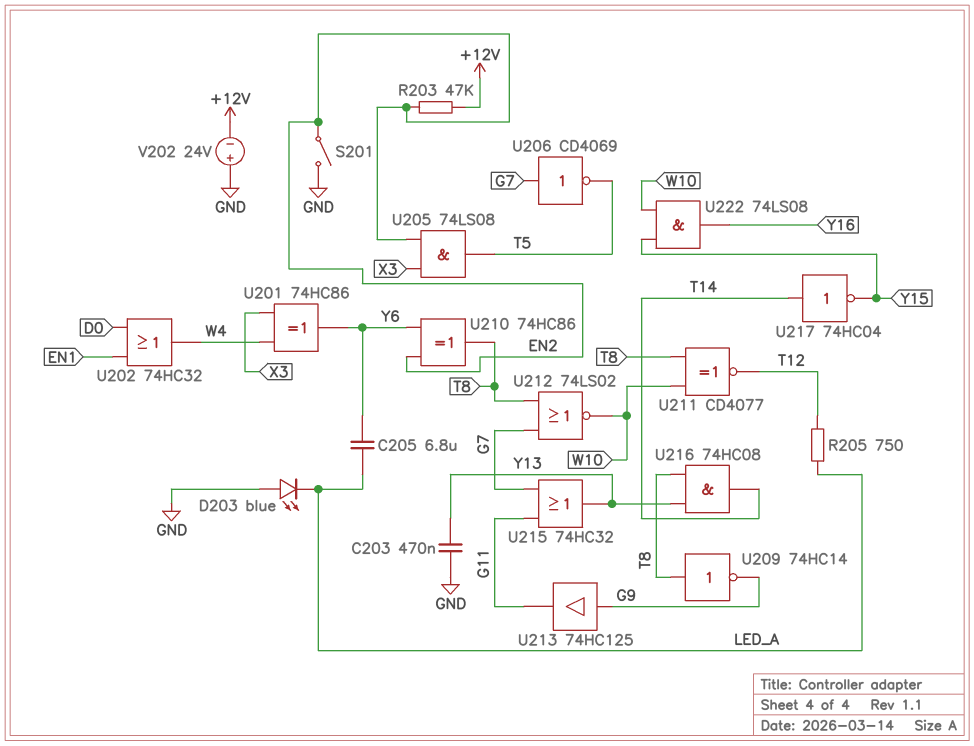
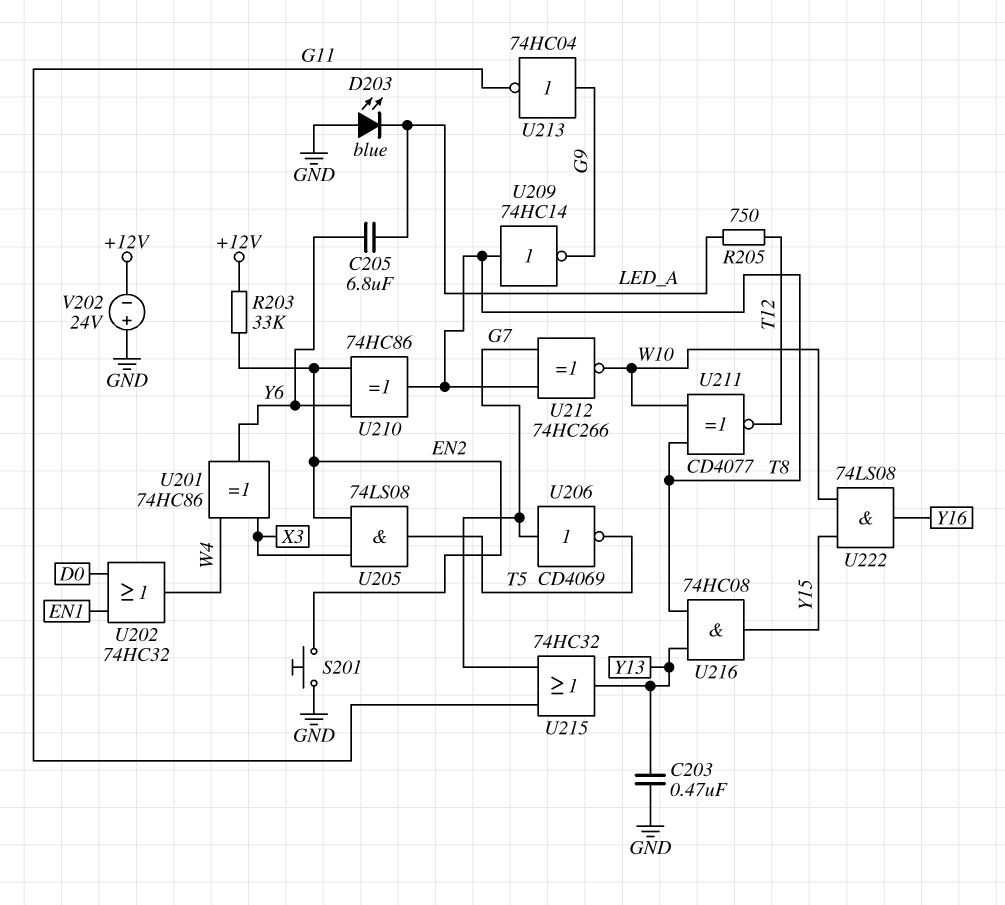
R203: 47k (+12V, EN2) -> 33k (+12V, EN2)
S201: switch (EN2, GND) -> button (EN2, GND)
U212: NOR 74LS02 (in G7, in T8, out W10) -> XNOR 74HC266 (in G7, in T8, out W10)
U213: buffer 74HC125 (in G9, out G11) -> NOT 74HC04 (in G9, out G11)
U216: AND 74HC08 (in T8, in Y13, out T14) -> AND 74HC08 (in T8, in Y13, out Y15)
U217: NOT 74HC04 (in T14, out Y15) -> none

